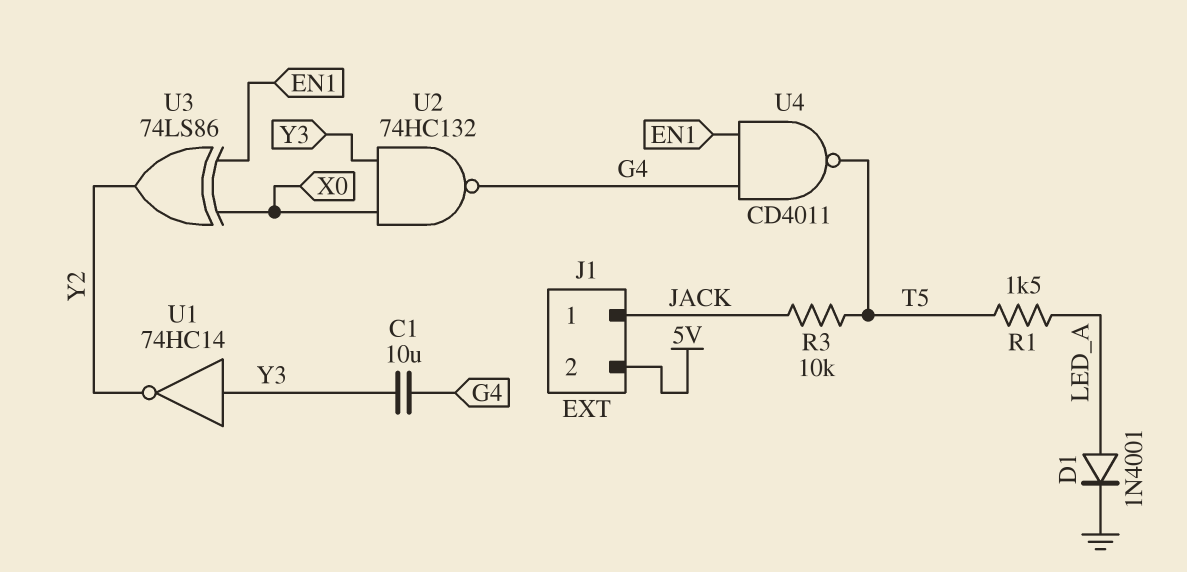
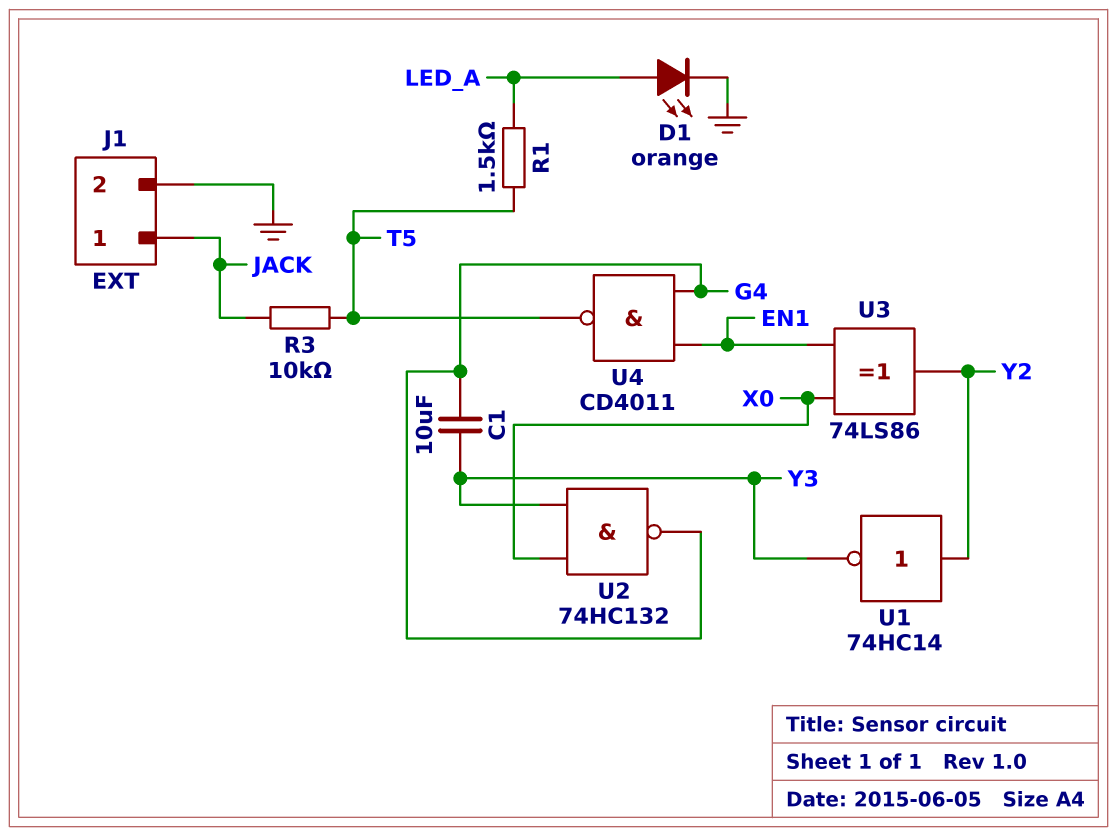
D1: diode 1N4001 (A LED_A, K GND) -> LED orange (A LED_A, K GND)
J1 pin 2: 5V -> GND
U1: NOT 74HC14 (in Y3, out Y2) -> NOT 74HC14 (in Y2, out Y3)

